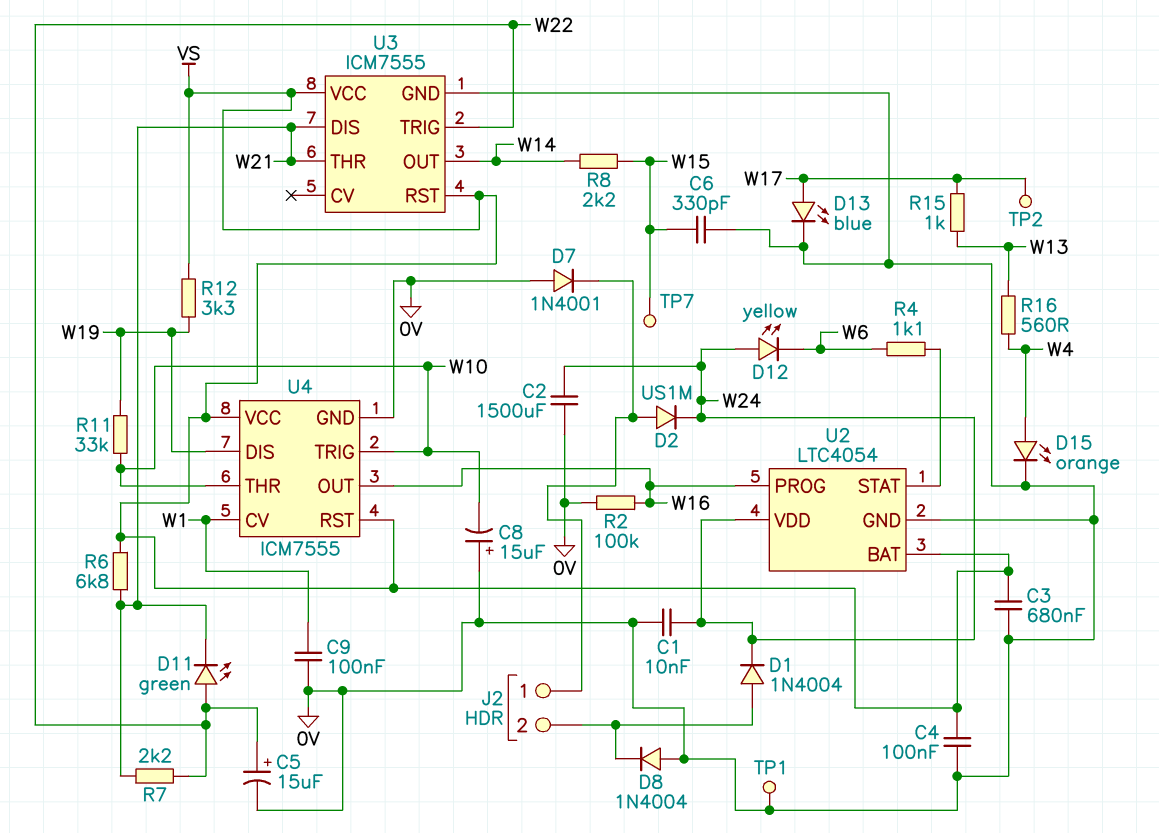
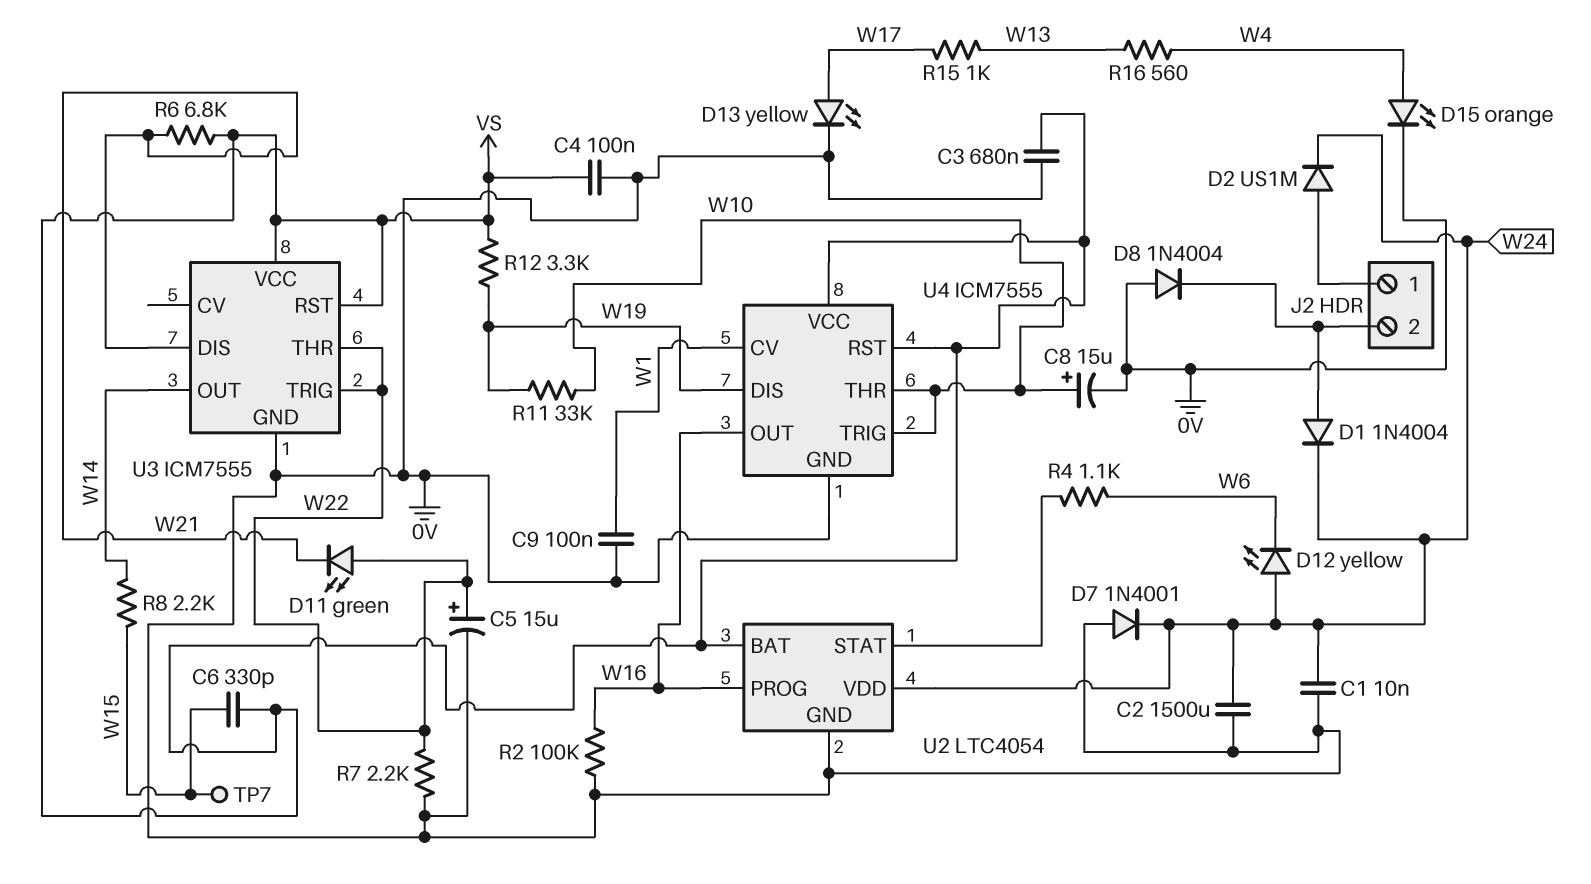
C6: 330pF (0V, W15) -> 330pF (VS, W15)
C8: 15uF (plus 0V, minus W10) -> 15uF (plus W10, minus 0V)
D7: diode 1N4001 (A 0V, K J2/1) -> diode 1N4001 (A 0V, K W24)
D13: LED blue (A W17, K 0V) -> LED yellow (A W17, K 0V)
R7: 2.2k (W21, W22) -> 2.2k (0V, W22)
TP1: test point (0V) -> none
TP2: test point (W17) -> none
U3 pin THR: W21 -> W22

